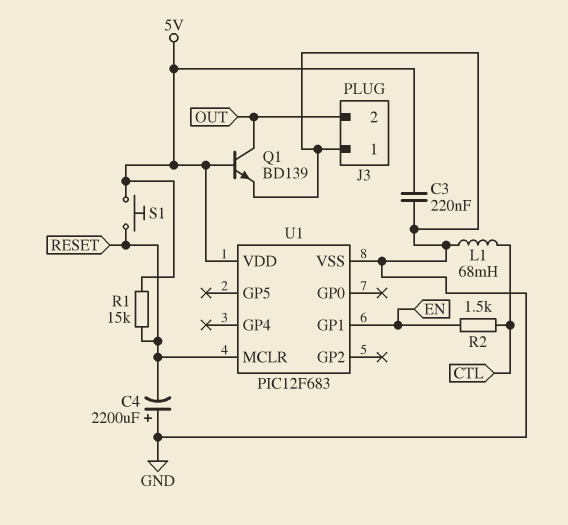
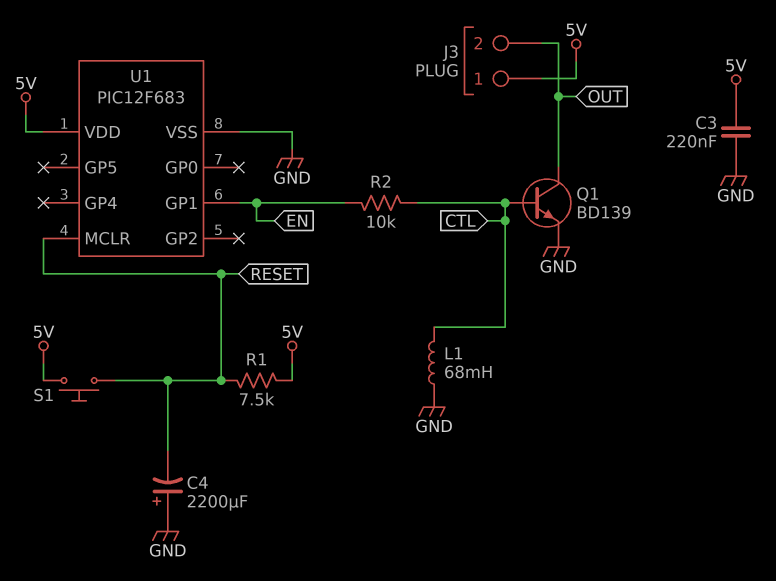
J3 pin 1: GND -> 5V
Q1: NPN BD139 (B 5V, C OUT, E GND) -> NPN BD139 (B CTL, C OUT, E GND)
R1: 15k (5V, RESET) -> 7.5k (5V, RESET)
R2: 1.5k (CTL, EN) -> 10k (CTL, EN)

